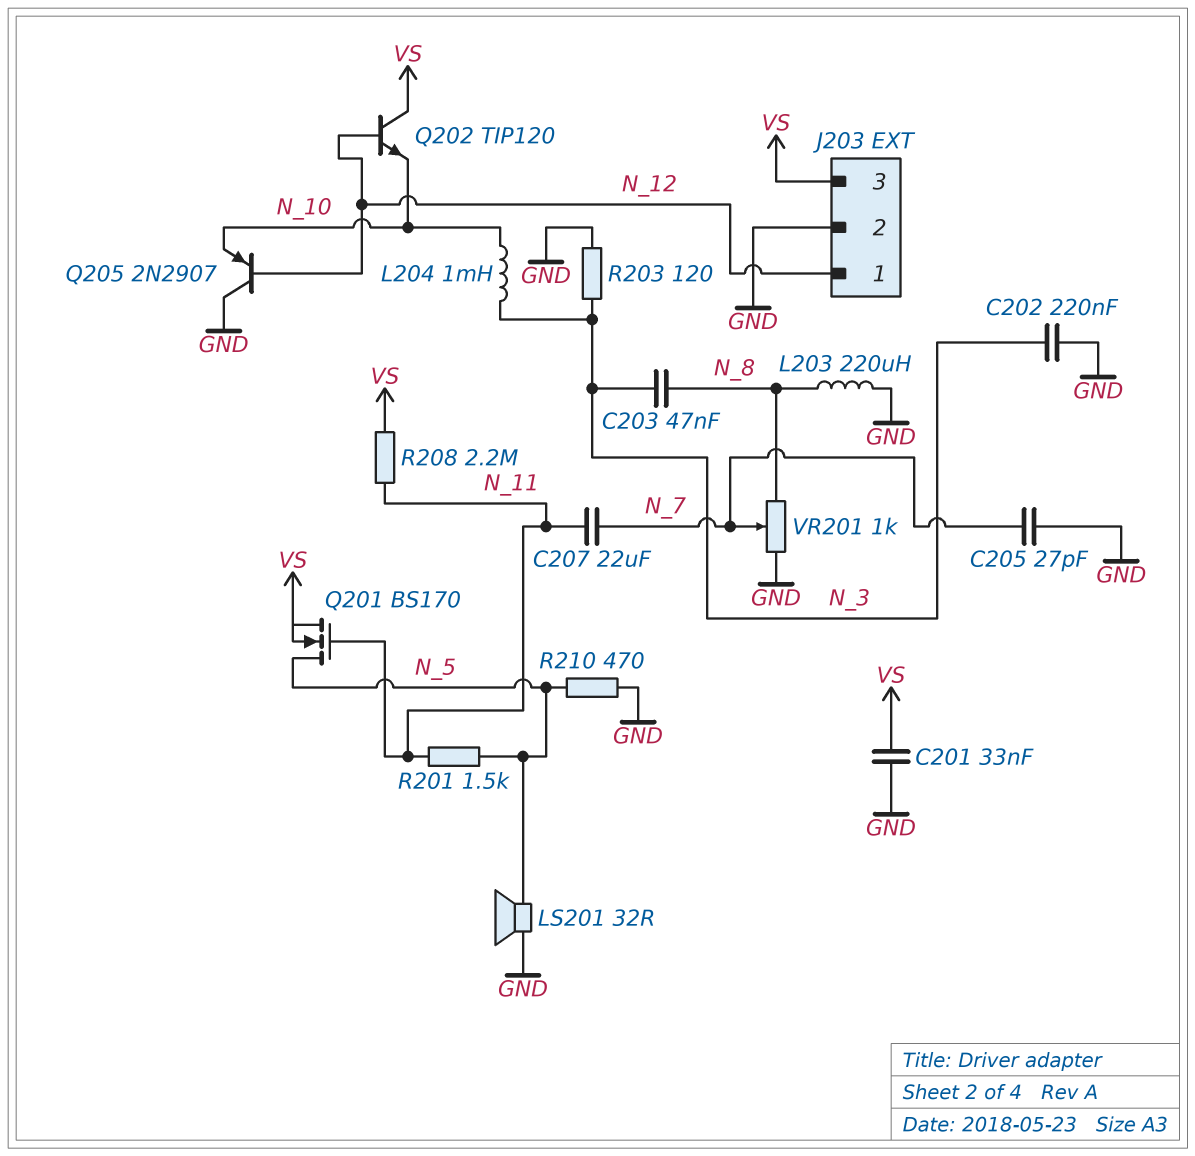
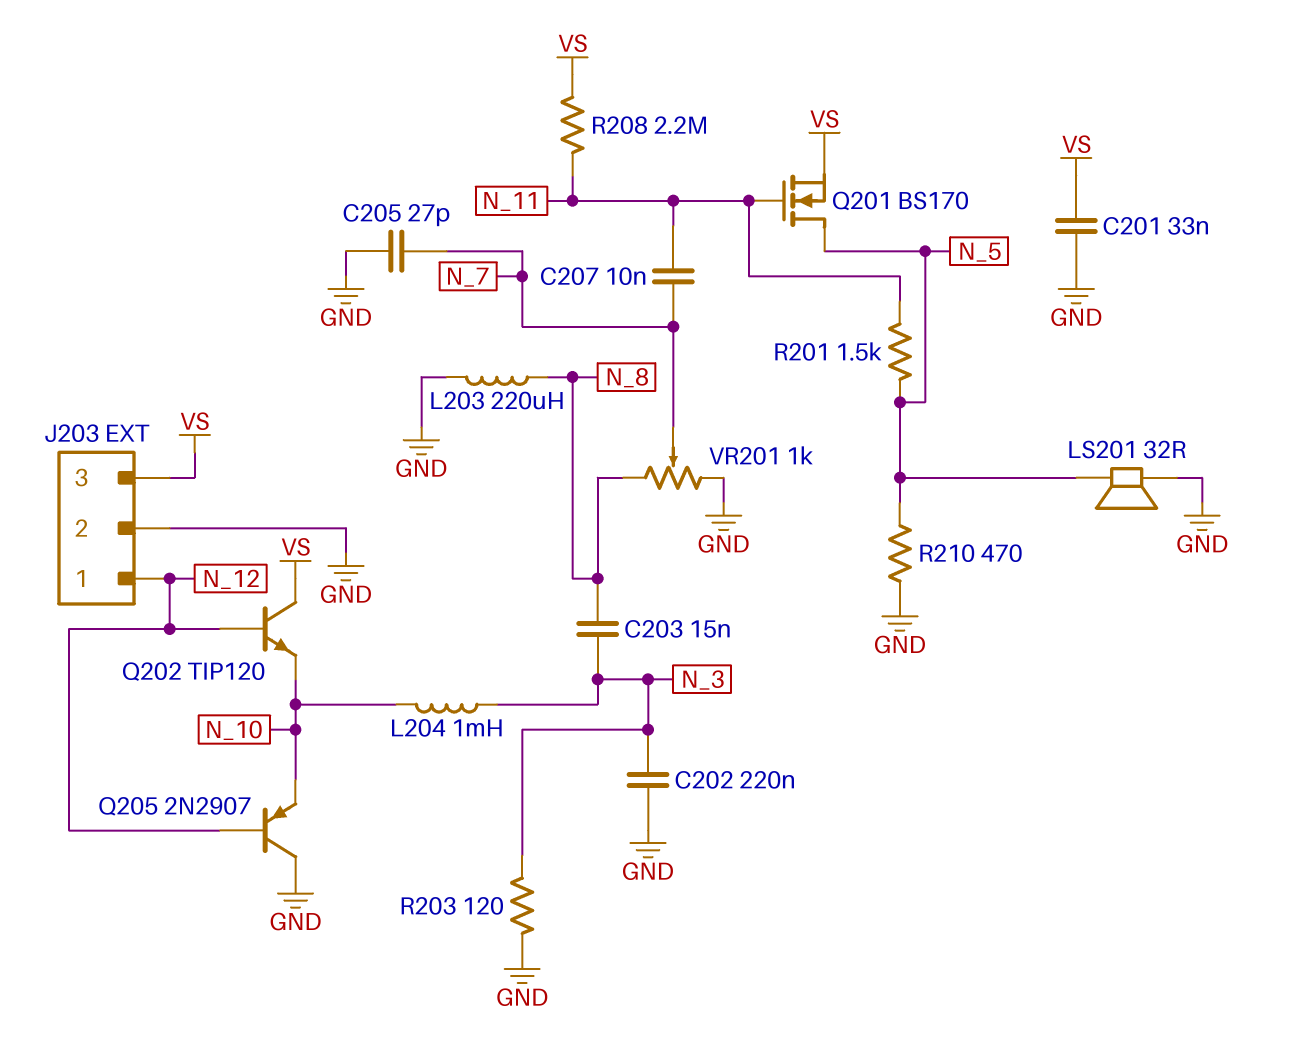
C203: 47nF (N_3, N_8) -> 15nF (N_3, N_8)
C207: 22uF (N_7, N_11) -> 10nF (N_7, N_11)

